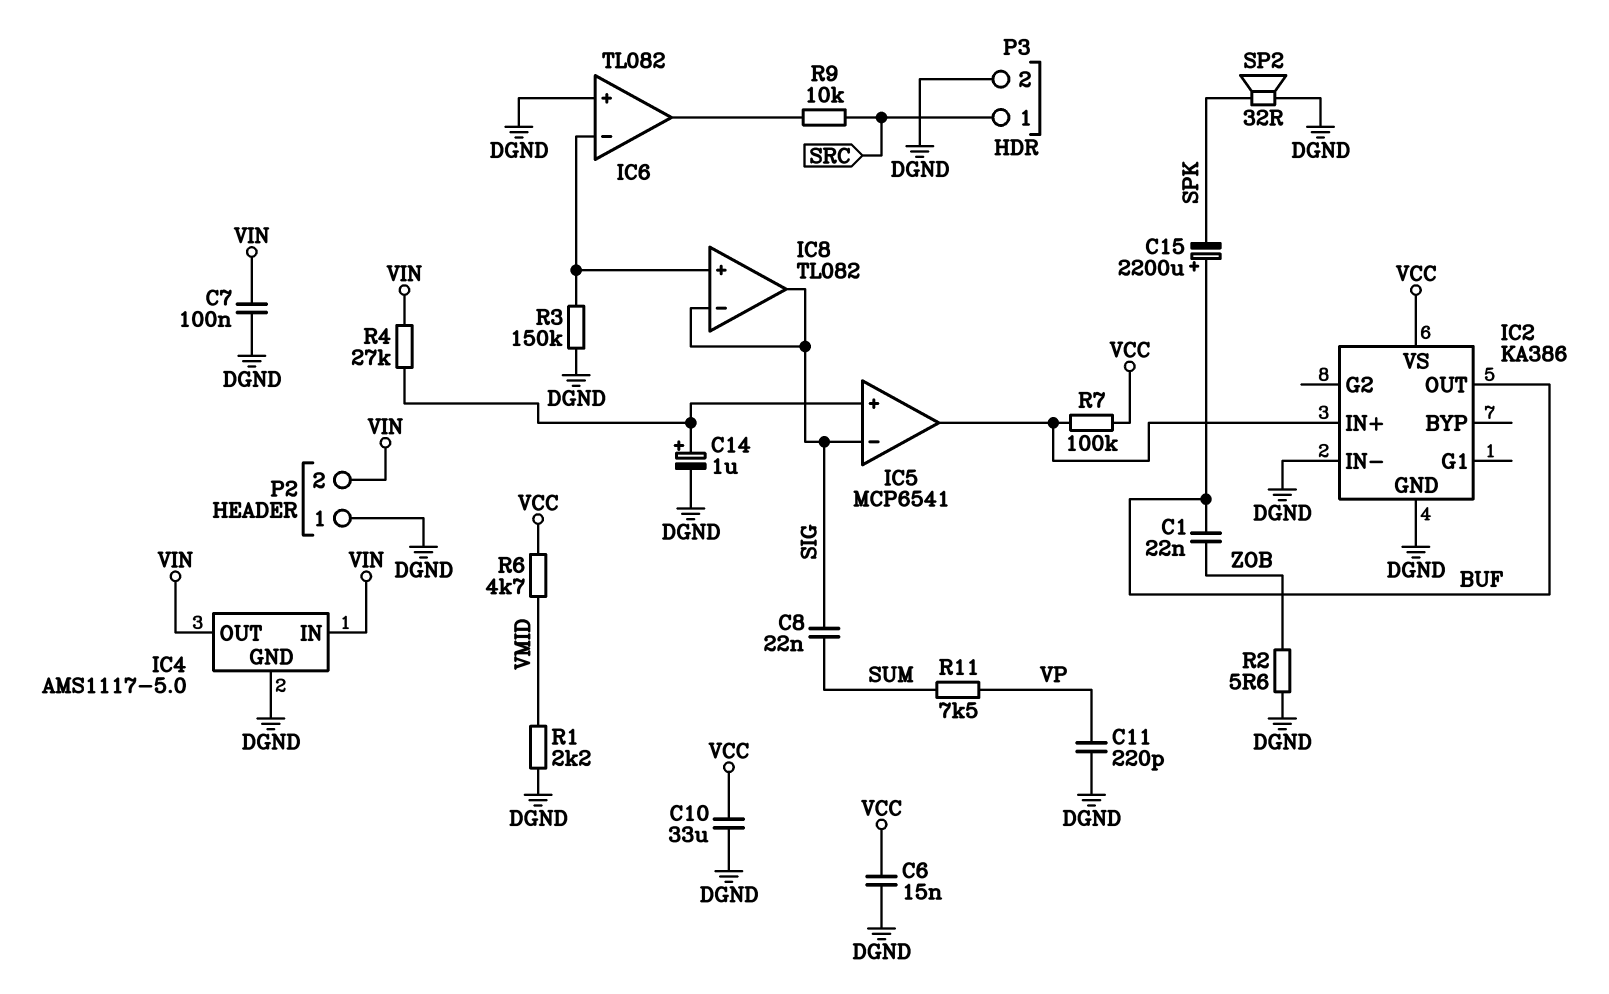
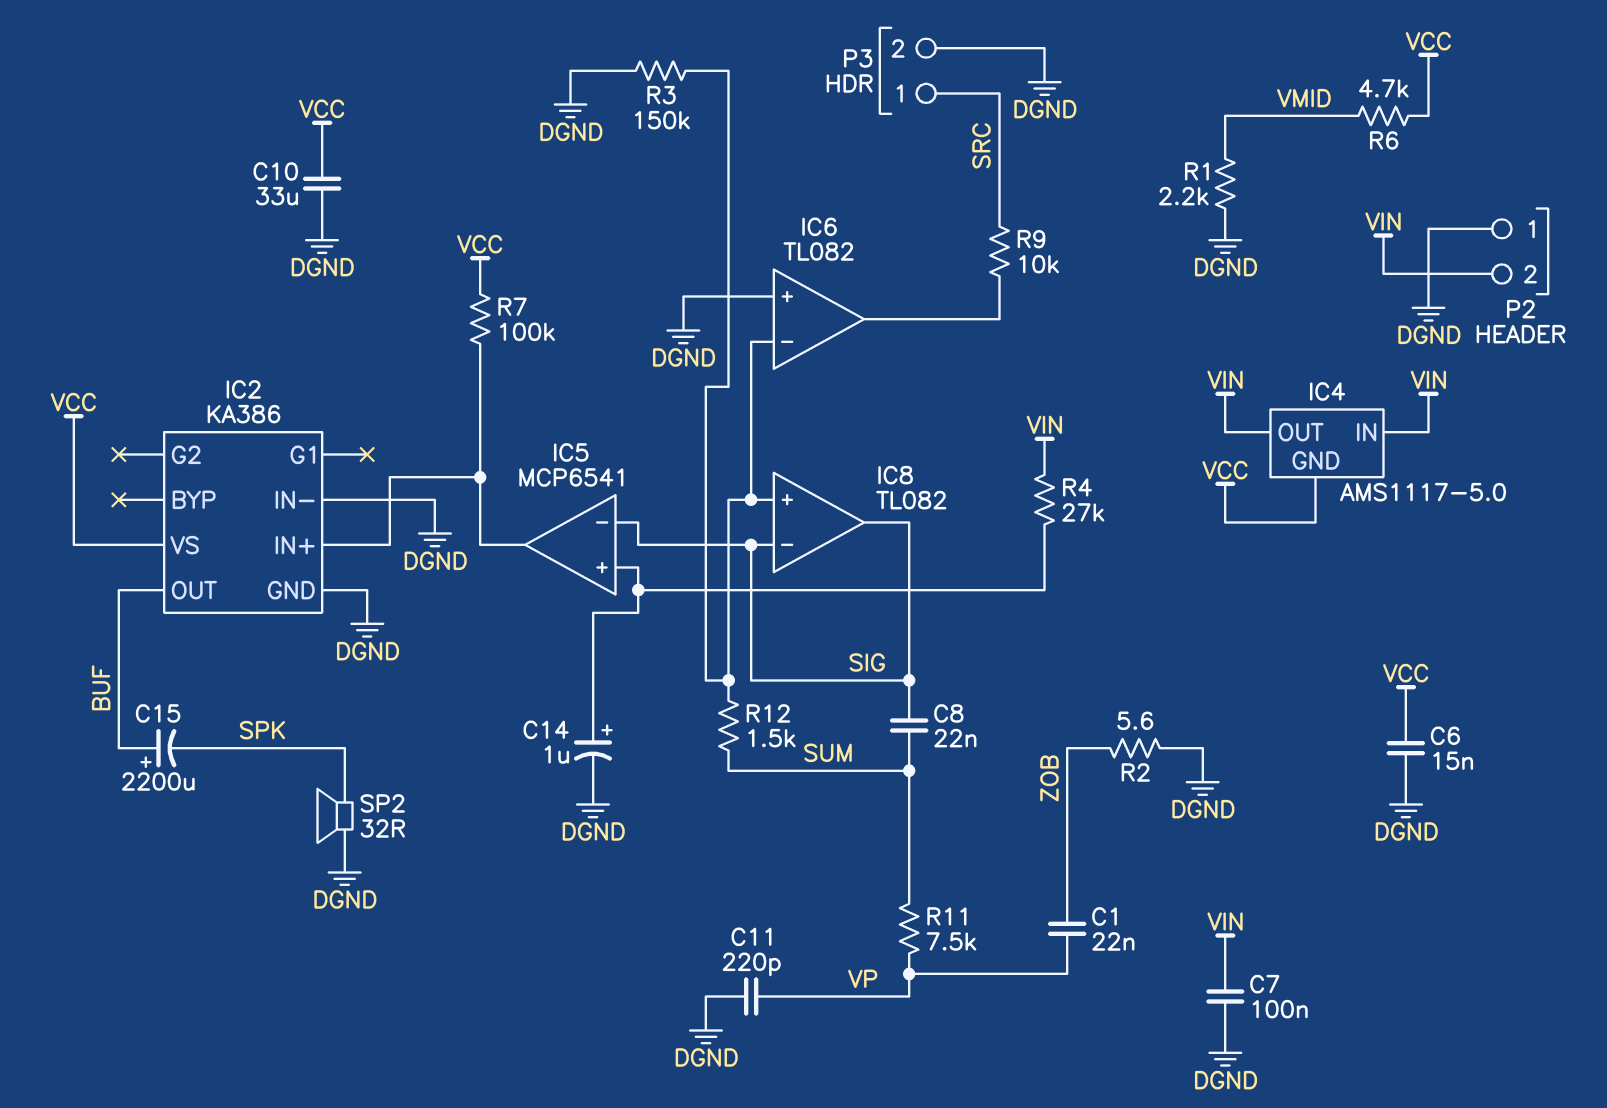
C1: 22nF (BUF, ZOB) -> 22nF (VP, ZOB)
IC4 pin GND: DGND -> VCC
R12: none -> 1.5k (IC6/in-, SUM)

